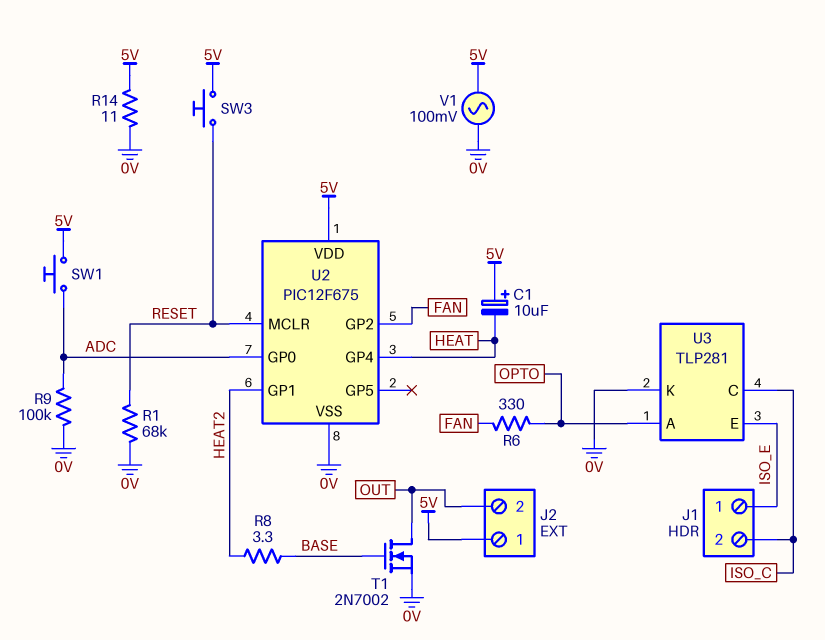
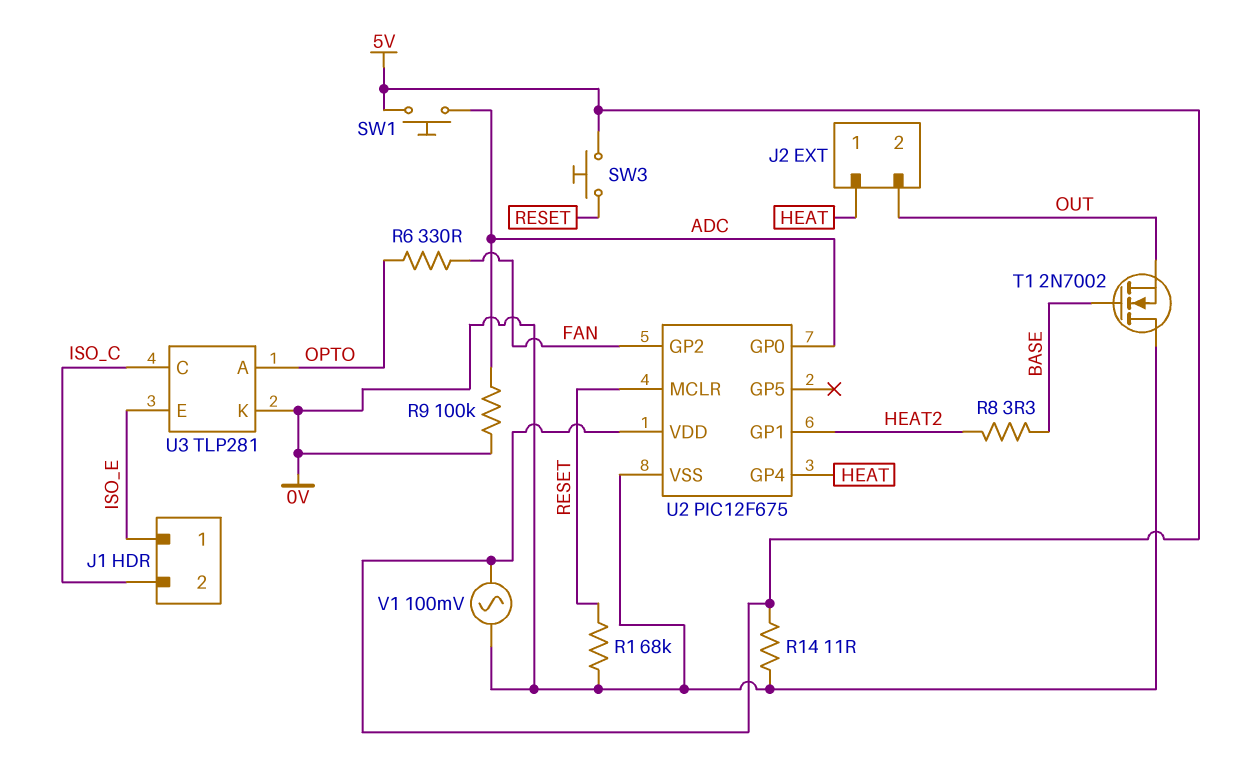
C1: 10uF (plus 5V, minus HEAT) -> none
J2 pin 1: 5V -> HEAT
T1: NMOS 2N7002 (G BASE, D OUT, S 0V) -> NMOS 2N7002 (G BASE, D 0V, S OUT)

